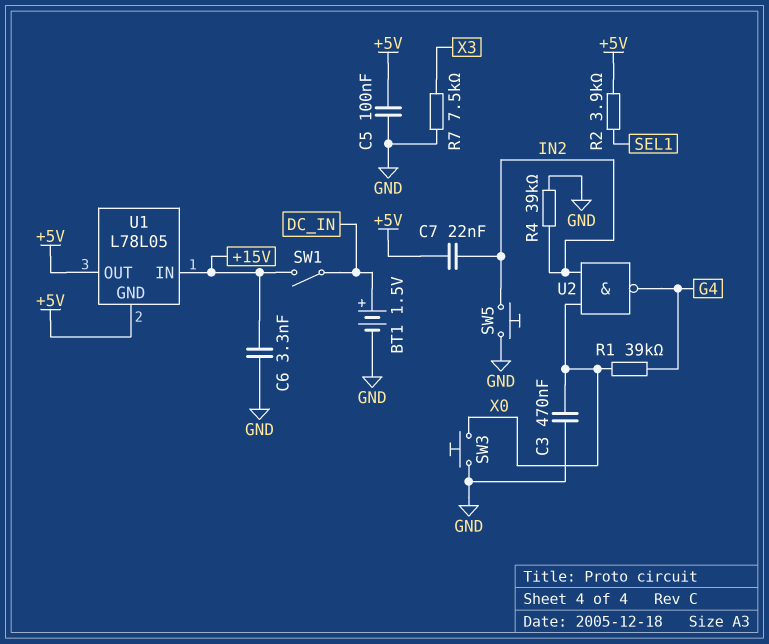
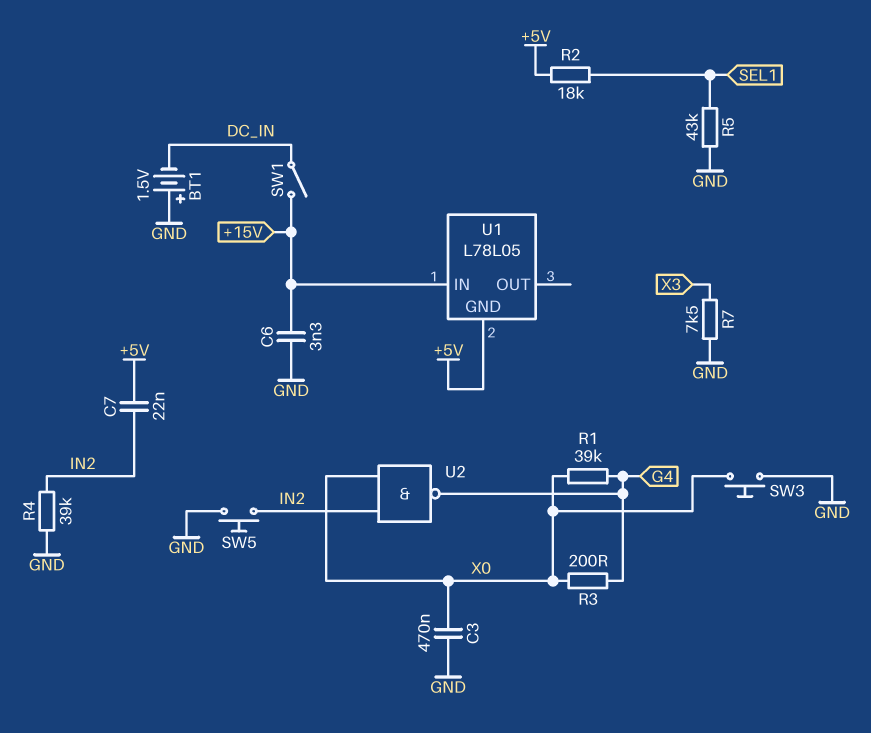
BT1: 1.5V (plus DC_IN, minus GND) -> 1.5V (plus GND, minus DC_IN)
C5: 100nF (+5V, GND) -> none
R2: 3.9k (+5V, SEL1) -> 18k (+5V, SEL1)
R3: none -> 200 (G4, X0)
R5: none -> 43k (GND, SEL1)
U1 pin OUT: +5V -> none

